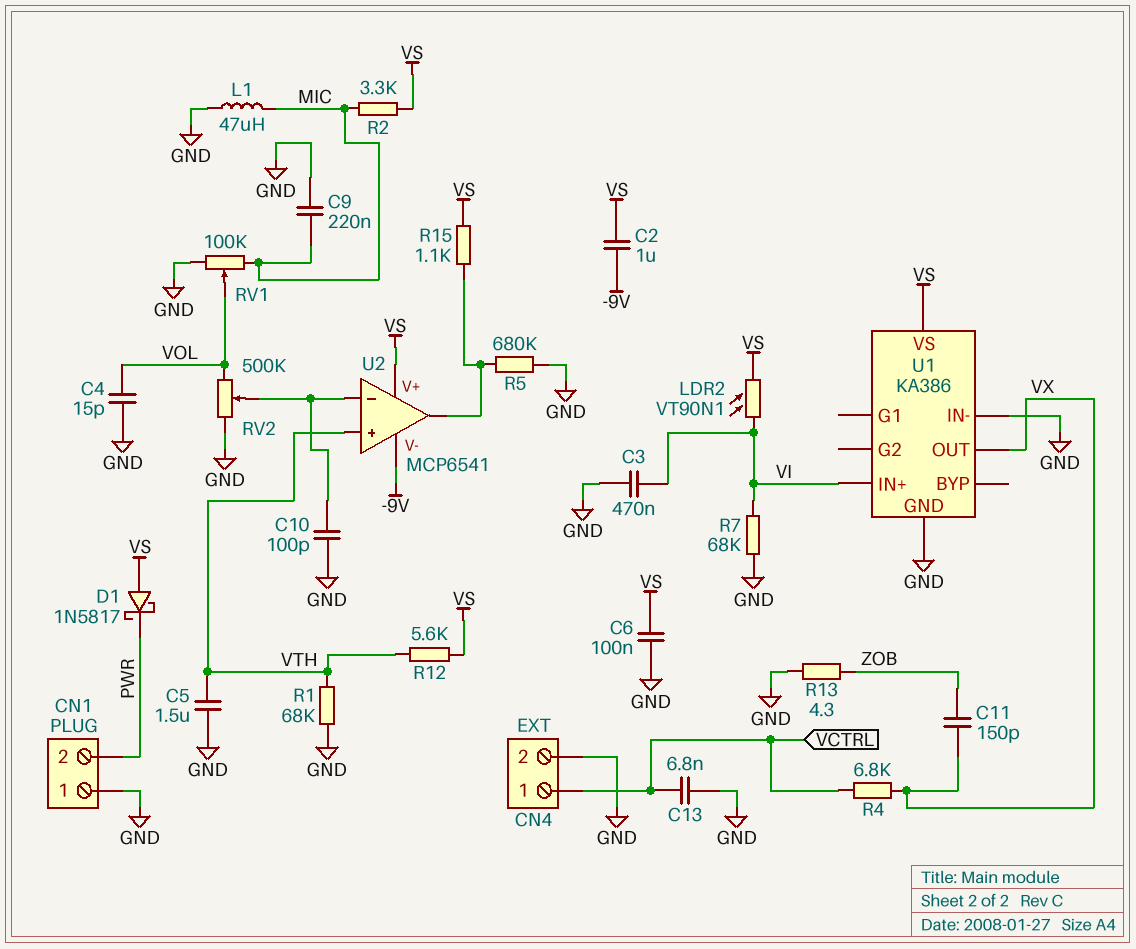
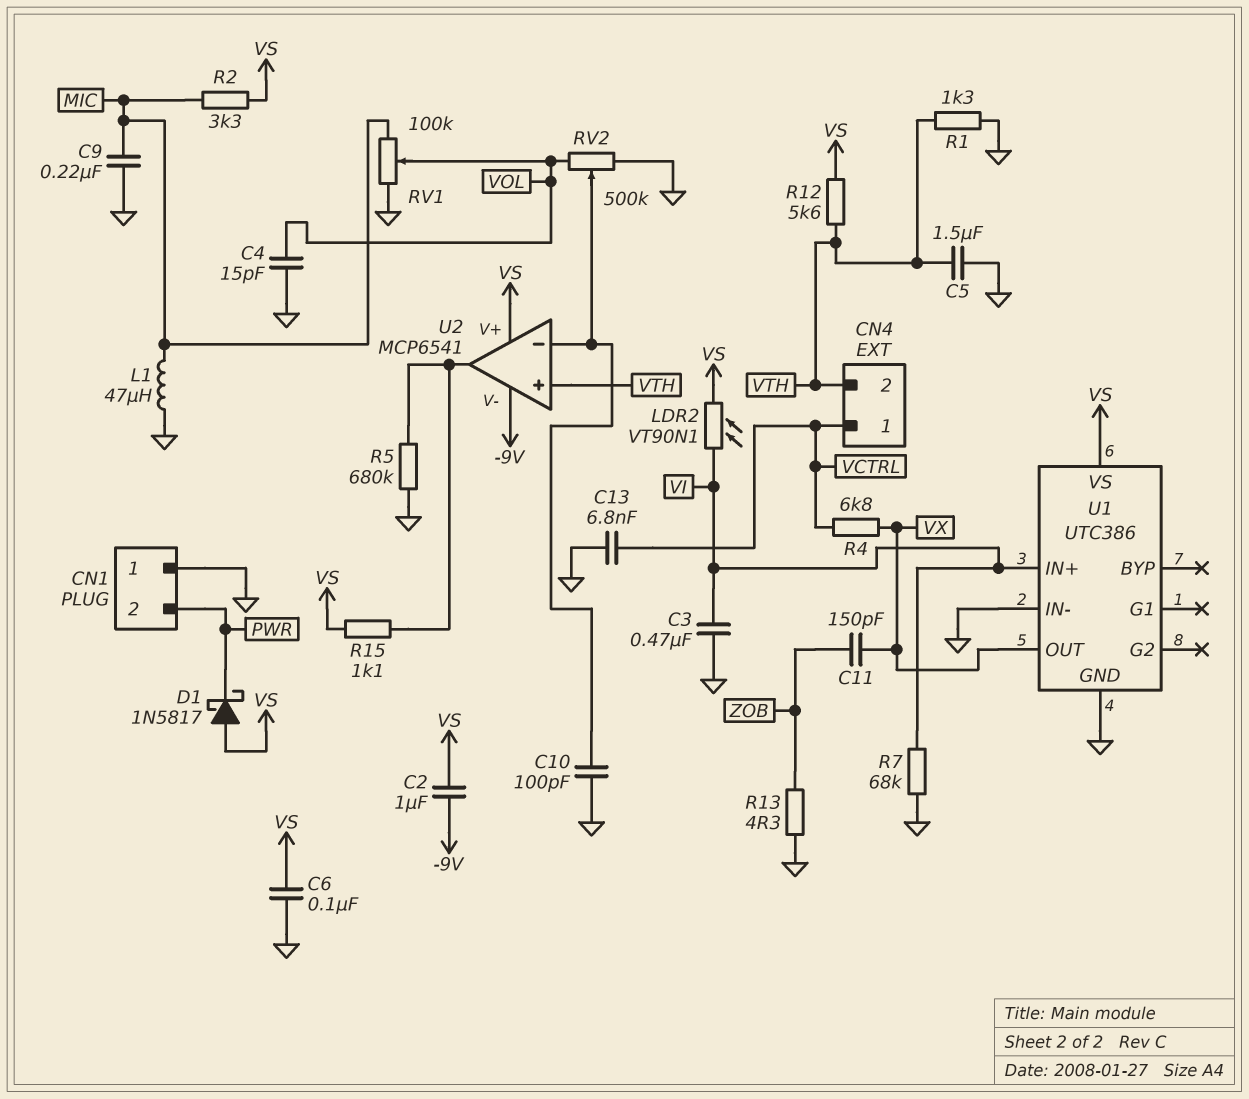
CN4 pin 2: GND -> VTH
R1: 68k (GND, VTH) -> 1.3k (GND, VTH)
U1: KA386 -> UTC386

